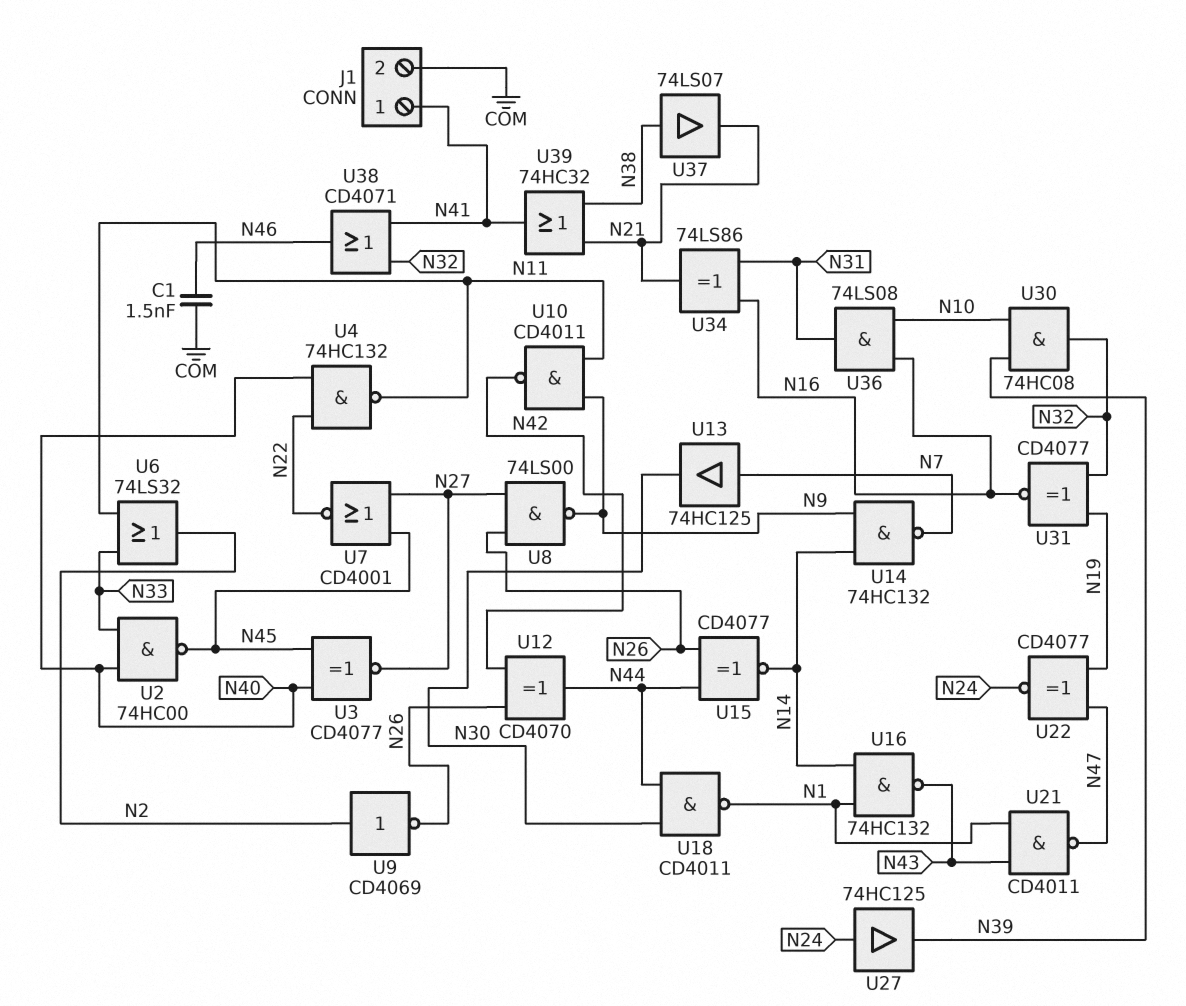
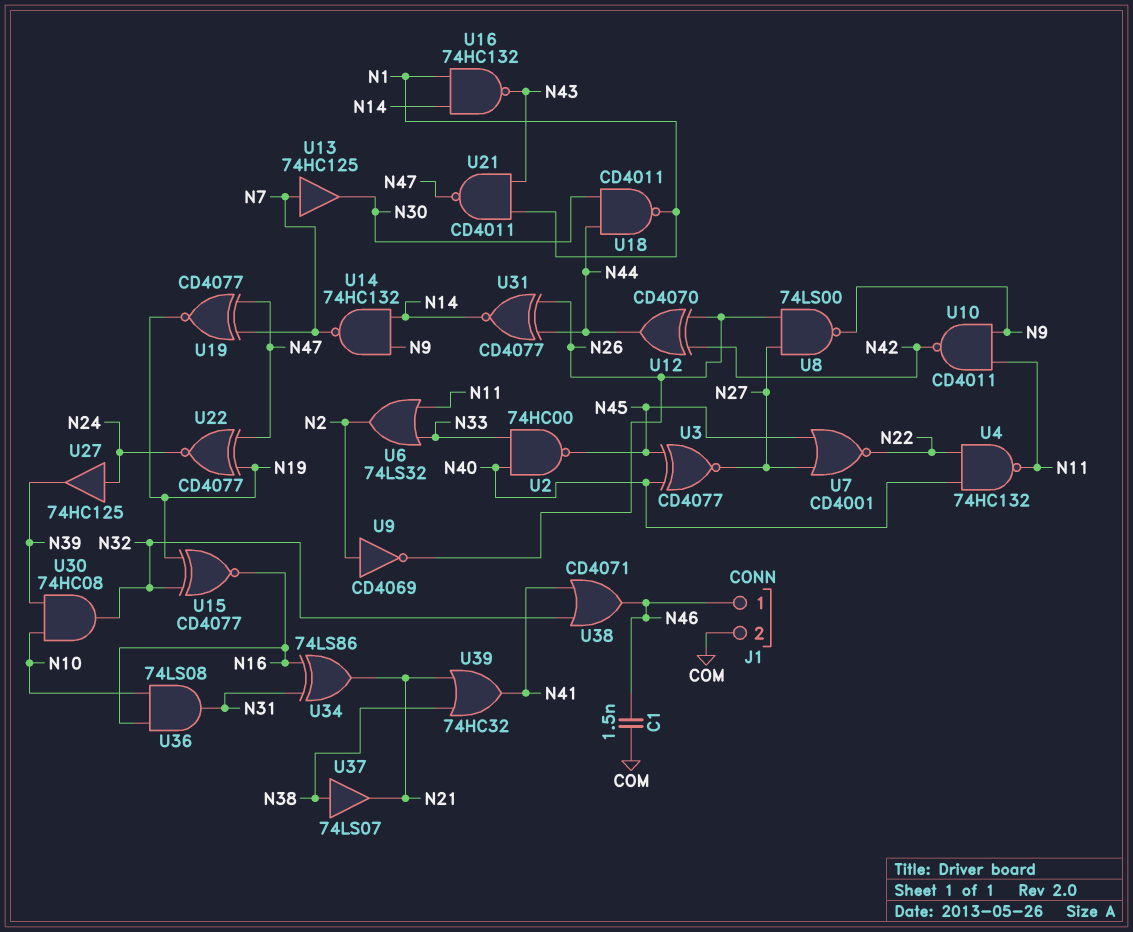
J1 pin 1: N41 -> N46
U15: XNOR CD4077 (in N26, in N44, out N14) -> XNOR CD4077 (in N19, in N32, out N16)
U19: none -> XNOR CD4077 (in N7, in N47, out N19)
U31: XNOR CD4077 (in N19, in N32, out N16) -> XNOR CD4077 (in N26, in N44, out N14)

